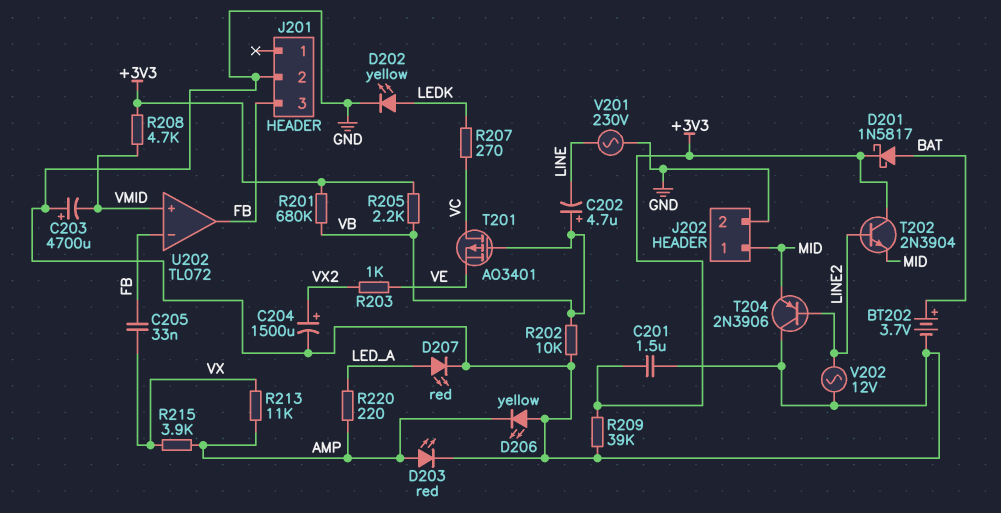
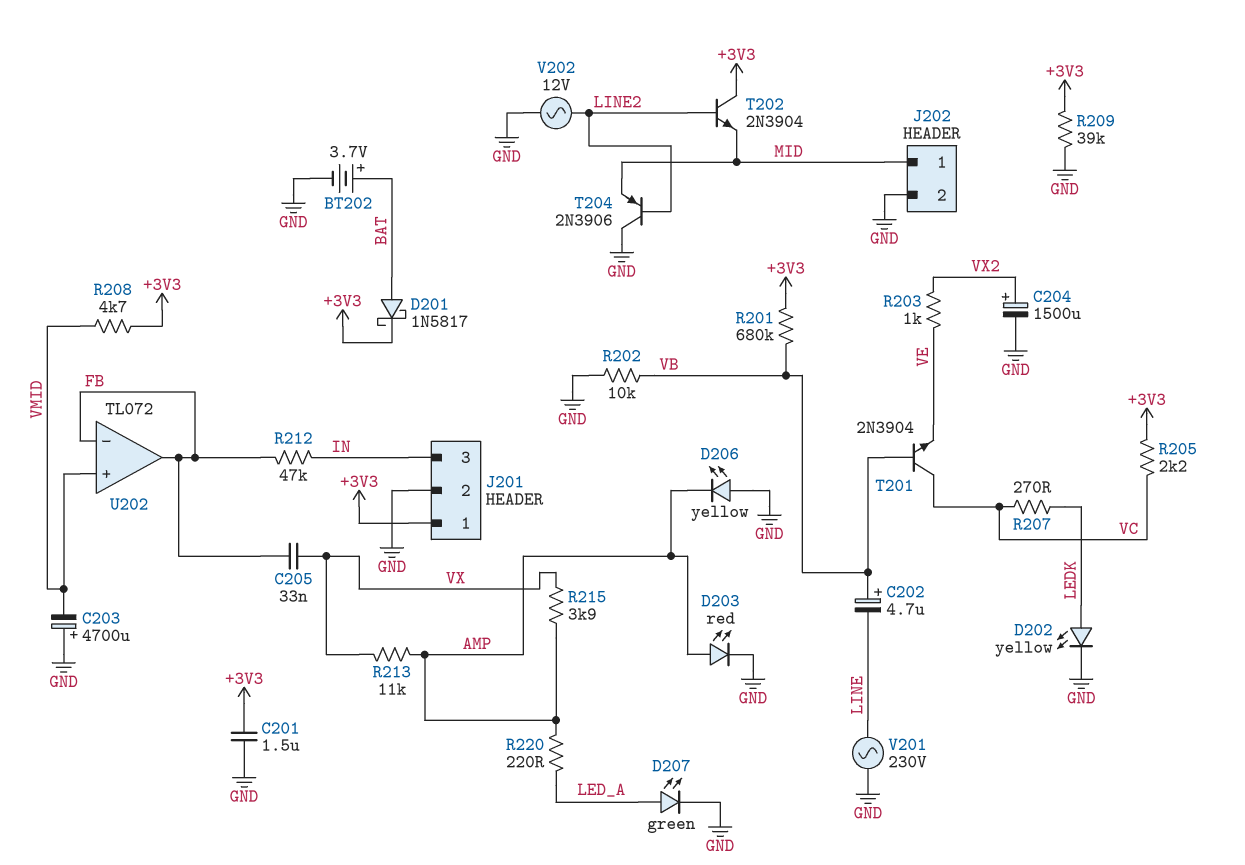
D207: LED red (A LED_A, K GND) -> LED green (A LED_A, K GND)
J201 pin 1: none -> +3V3
J201 pin 3: FB -> IN
R205: 2.2k (+3V3, VB) -> 2.2k (+3V3, VC)
R212: none -> 47k (FB, IN)
T201: PMOS AO3401 (G VB, D VC, S VE) -> NPN 2N3904 (B VB, C VC, E VE)

